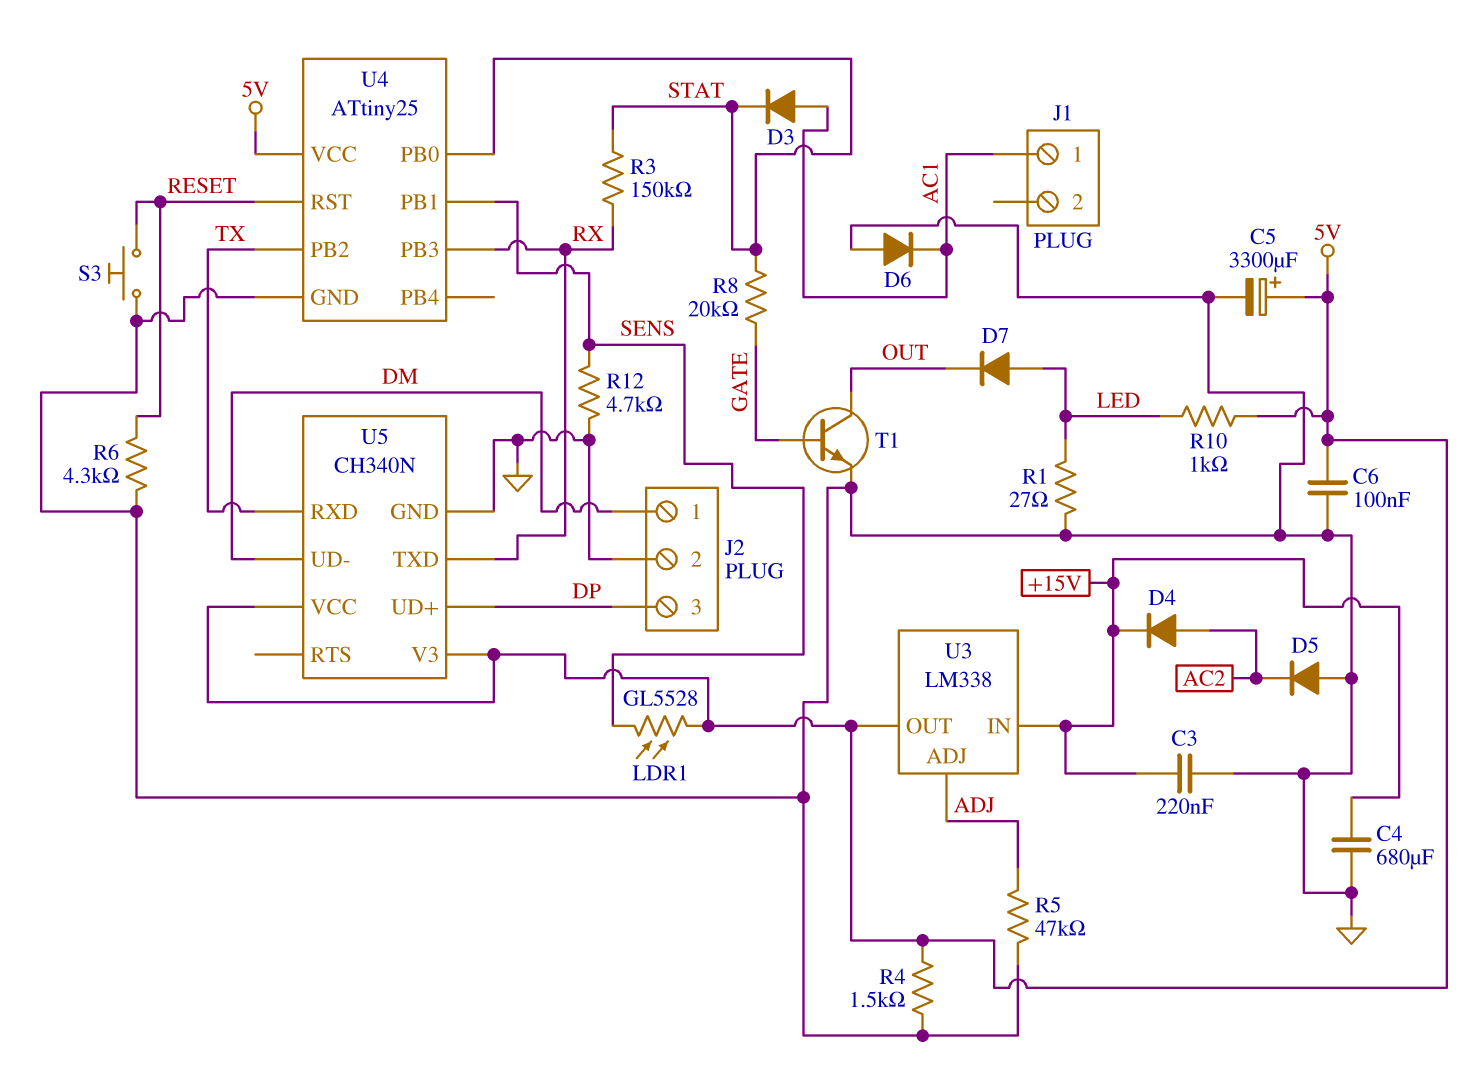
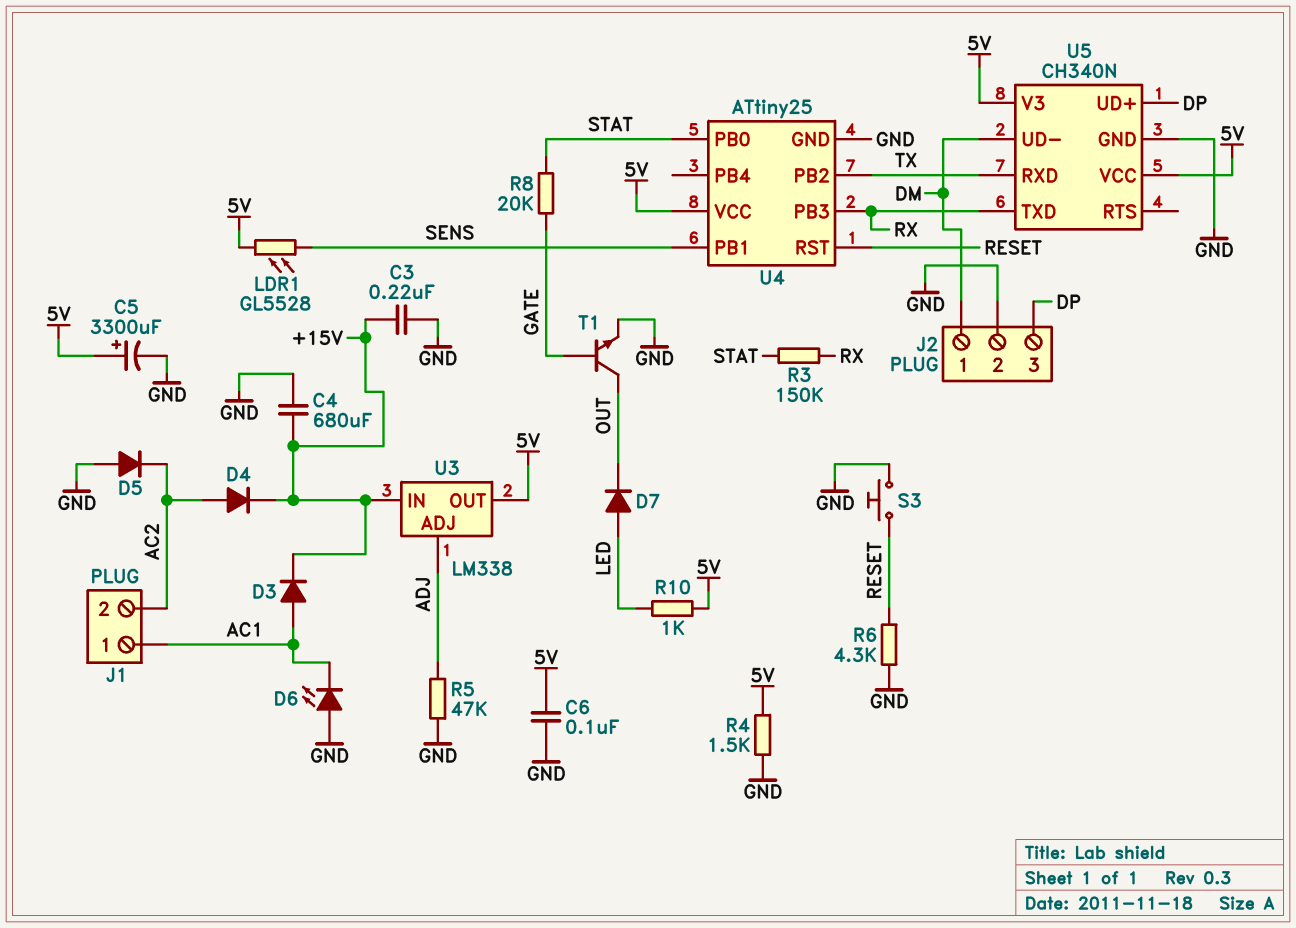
D3: diode (A AC1, K STAT) -> diode (A AC1, K +15V)
D6: diode (A GND, K AC1) -> LED (A GND, K AC1)
J1 pin 2: none -> AC2
R1: 27 (GND, LED) -> none
R12: 4.7k (GND, SENS) -> none

